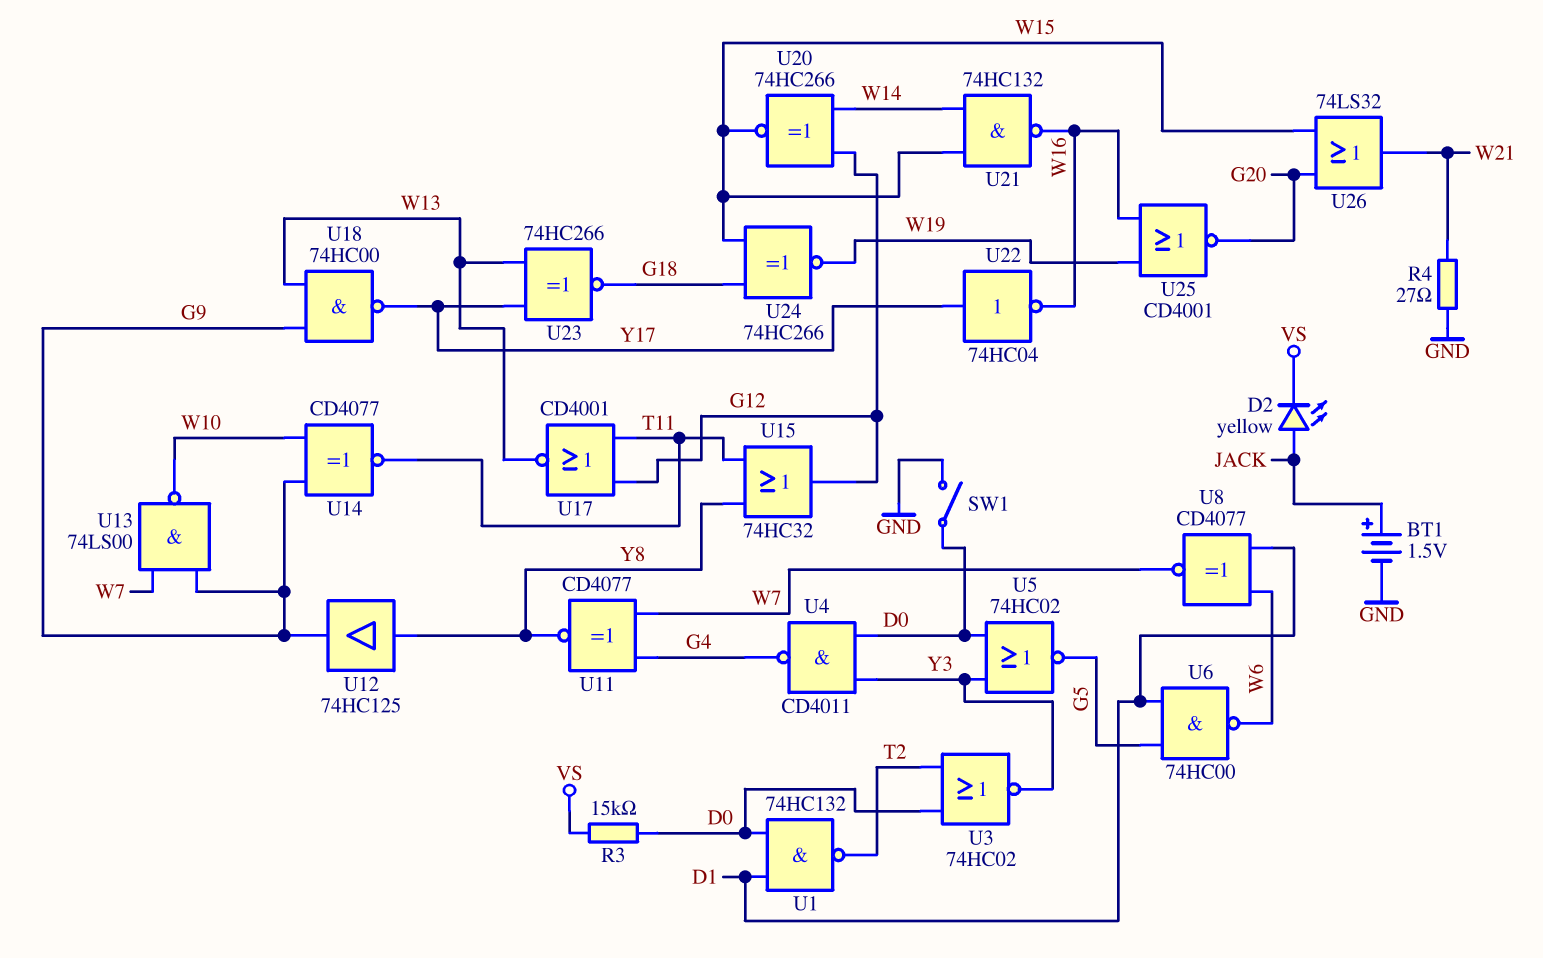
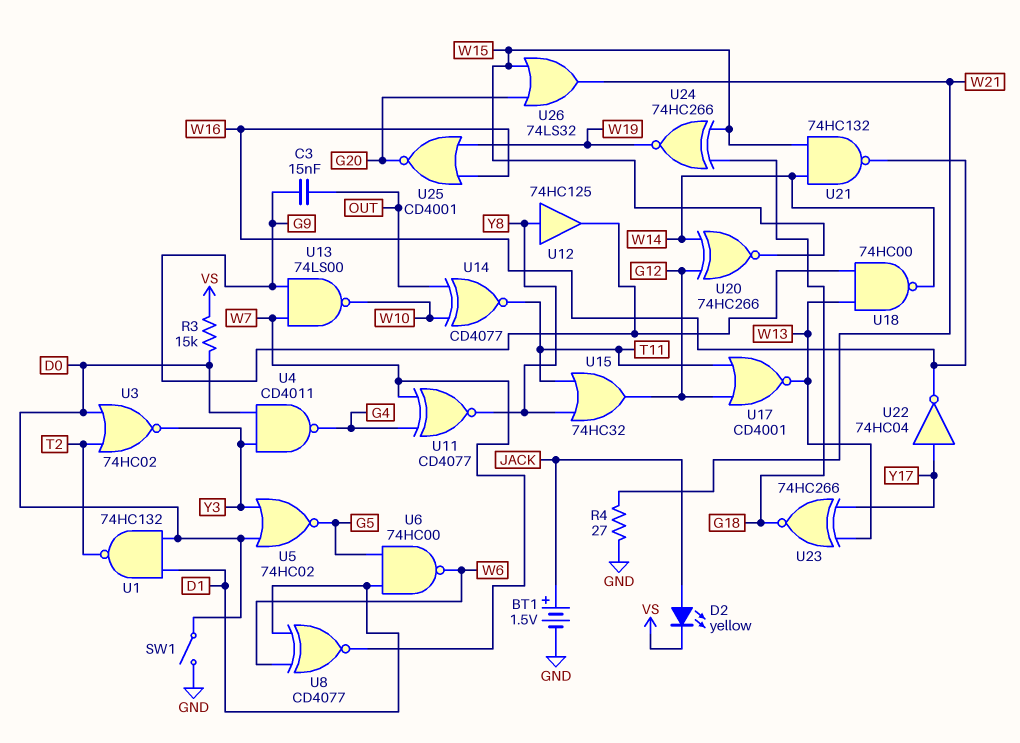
C3: none -> 15nF (G9, OUT)
U14: XNOR CD4077 (in G9, in W10, out T11) -> XNOR CD4077 (in OUT, in W10, out T11)
U18: NAND 74HC00 (in G9, in W13, out Y17) -> NAND 74HC00 (in G9, in W13, out W14)

